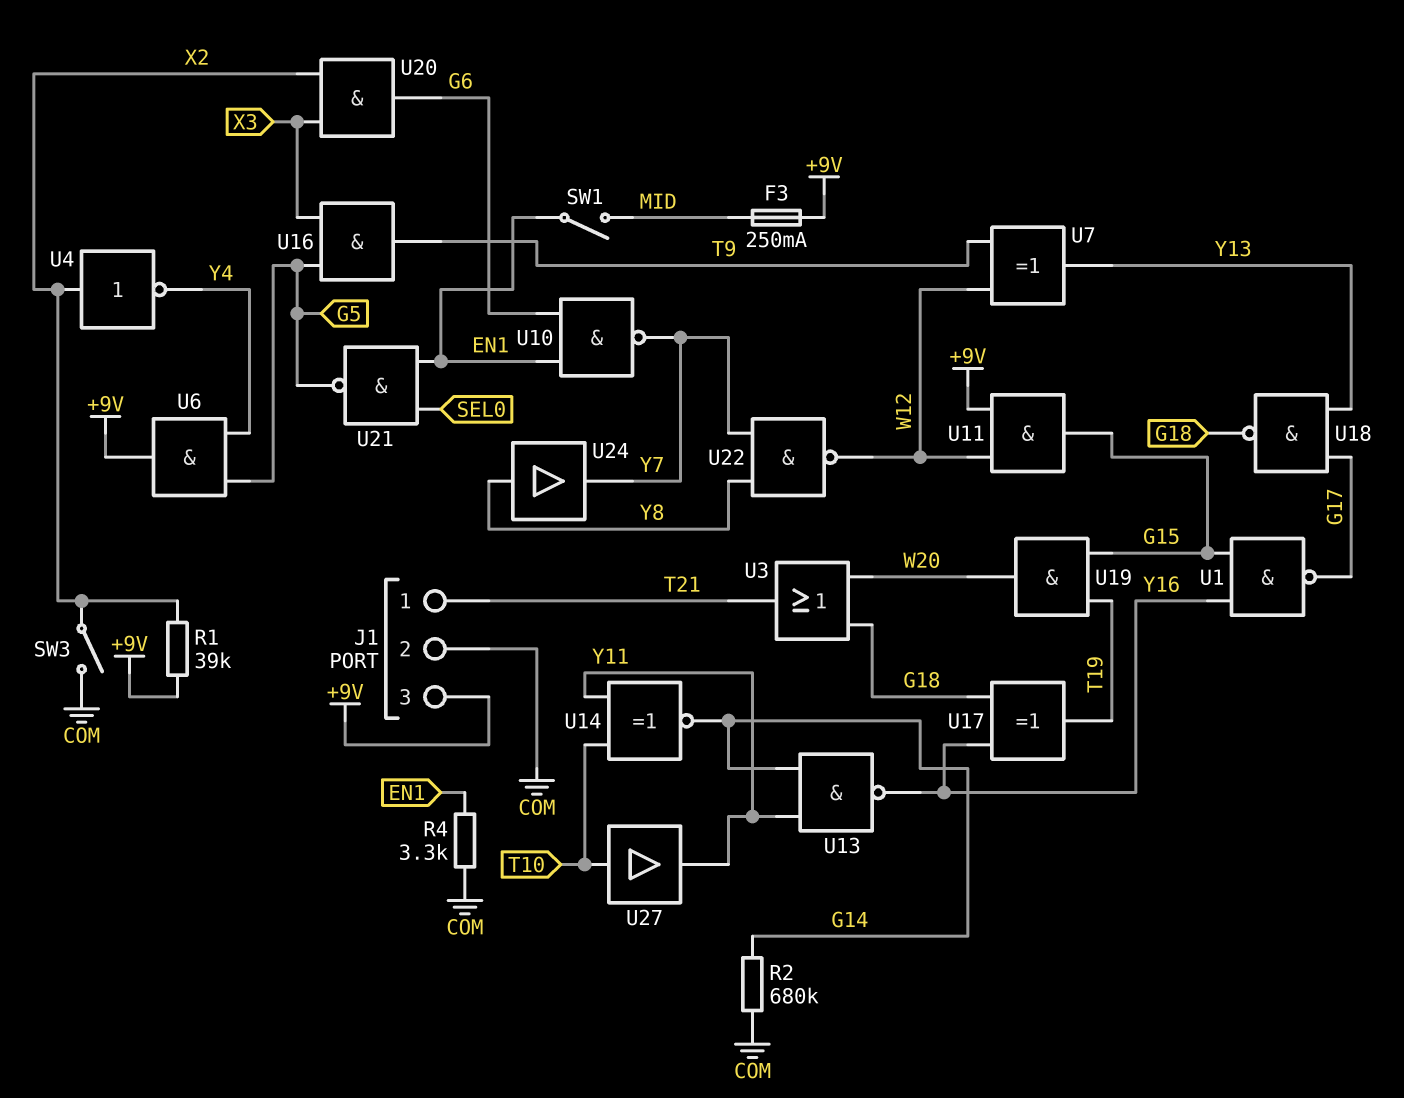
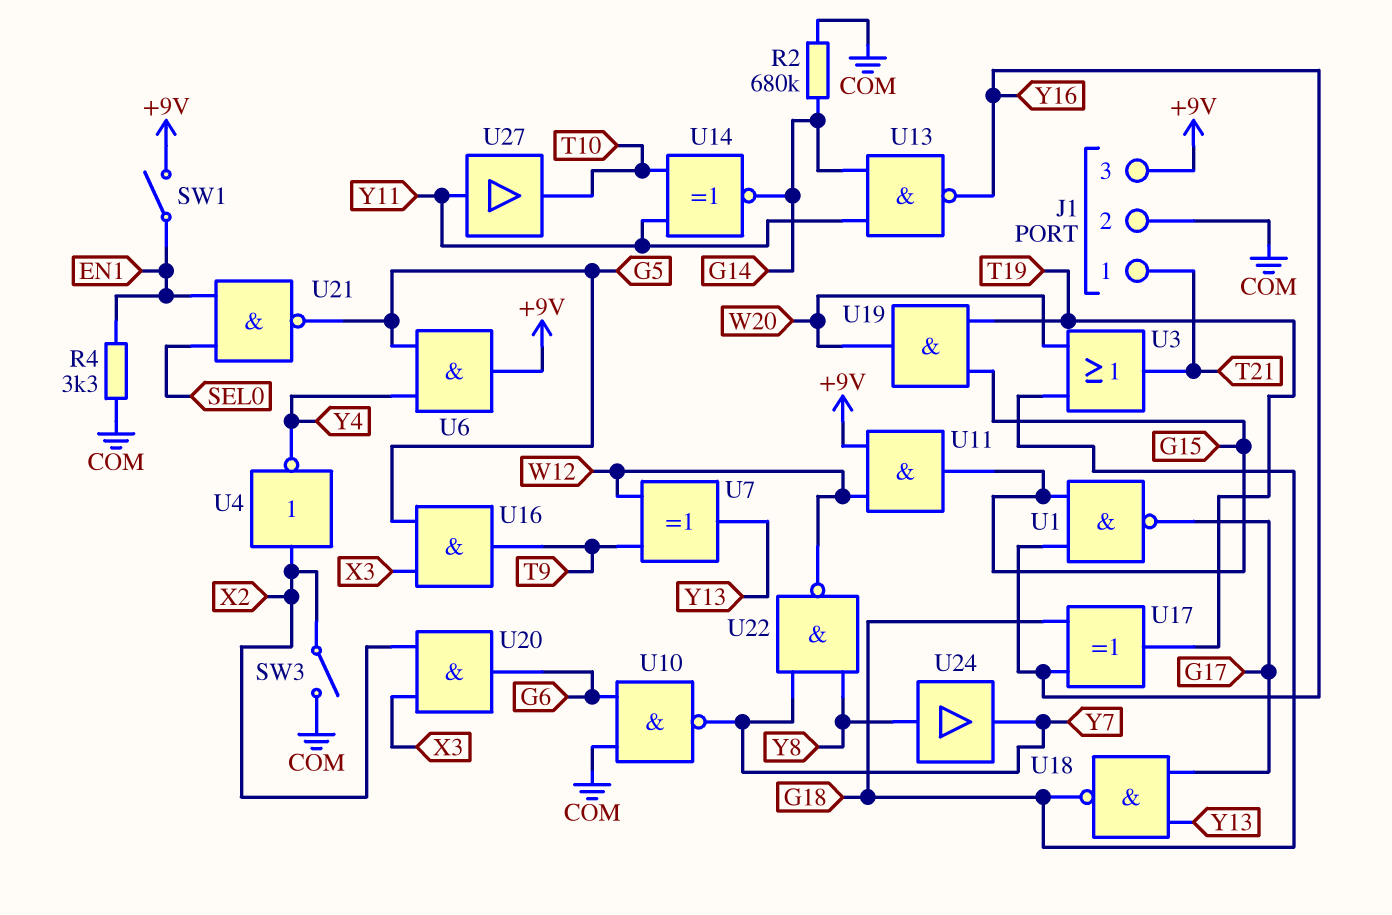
F3: 250mA (+9V, MID) -> none
R1: 39k (+9V, X2) -> none
SW1: switch (EN1, MID) -> switch (+9V, EN1)
U10: NAND (in EN1, in G6, out Y7) -> NAND (in COM, in G6, out Y7)
U27: buffer (in T10, out Y11) -> buffer (in Y11, out T10)

